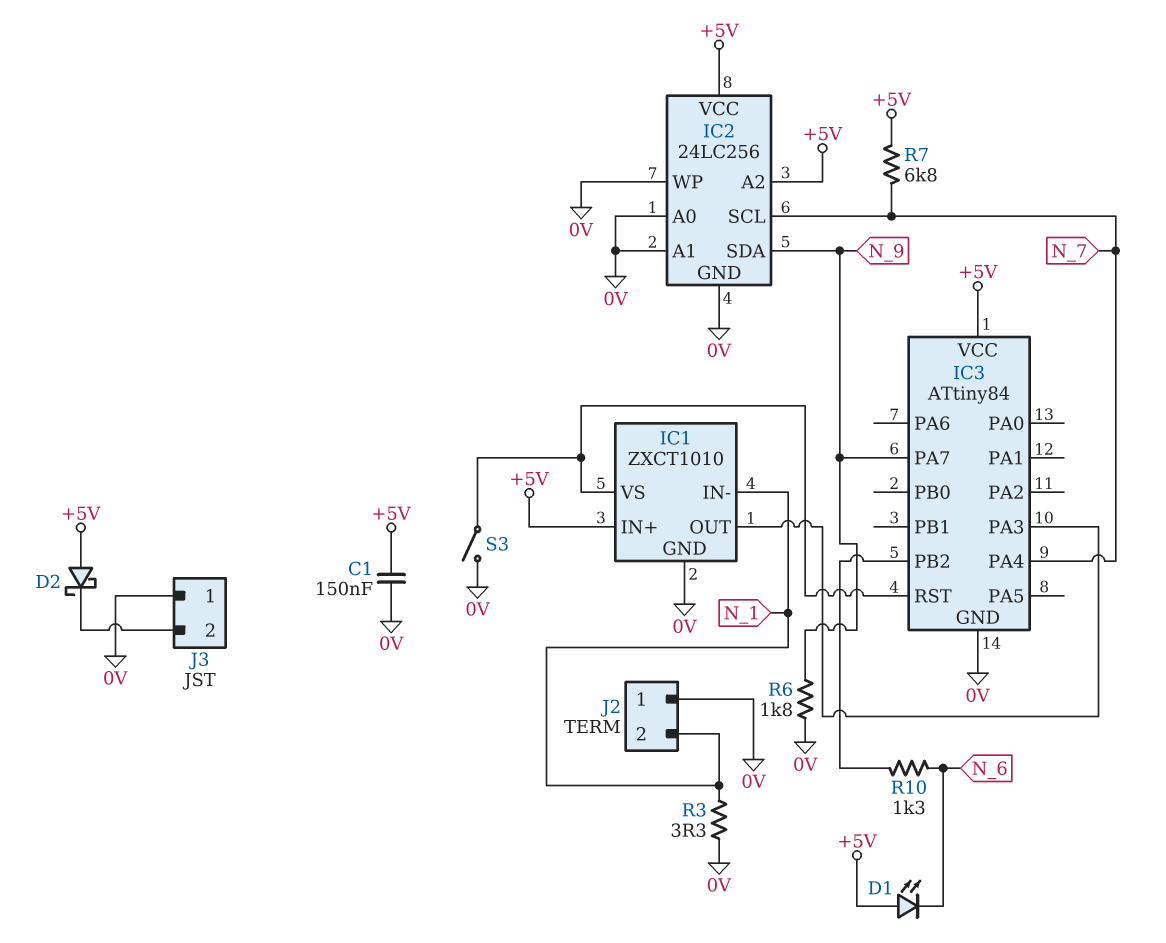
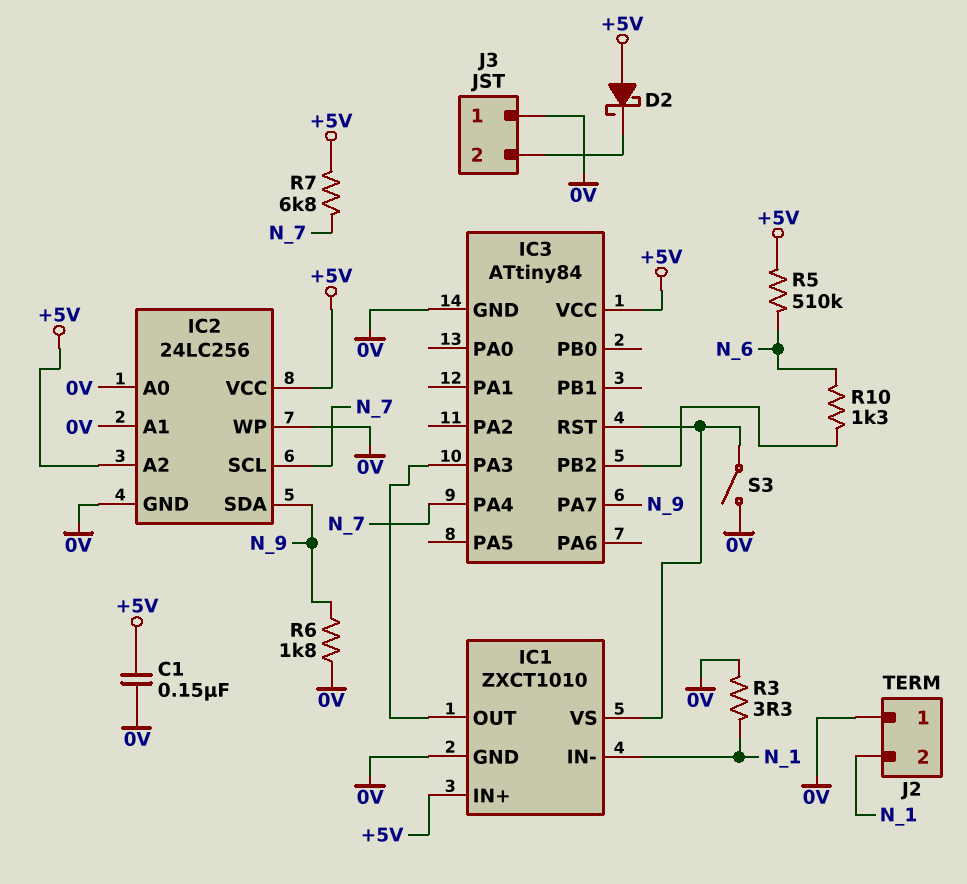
D1: LED (A +5V, K N_6) -> none
R5: none -> 510k (+5V, N_6)

